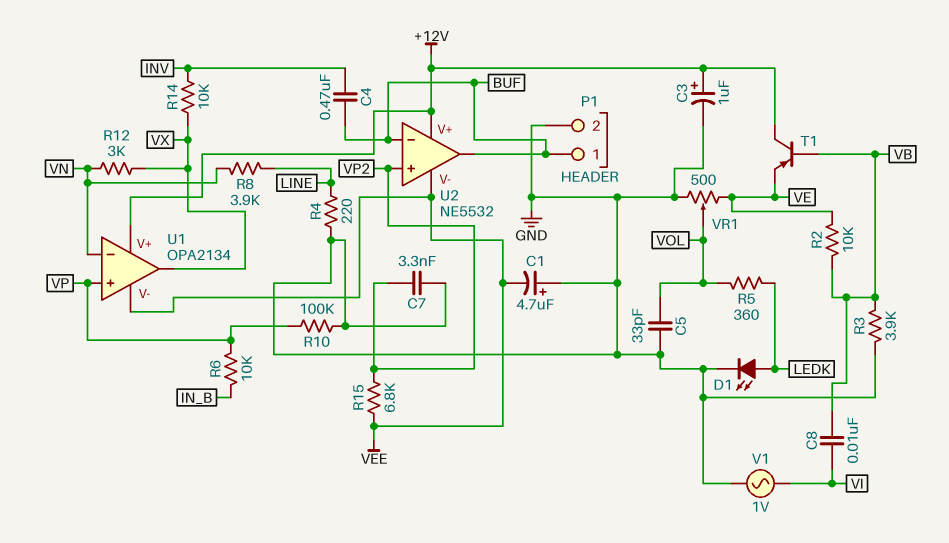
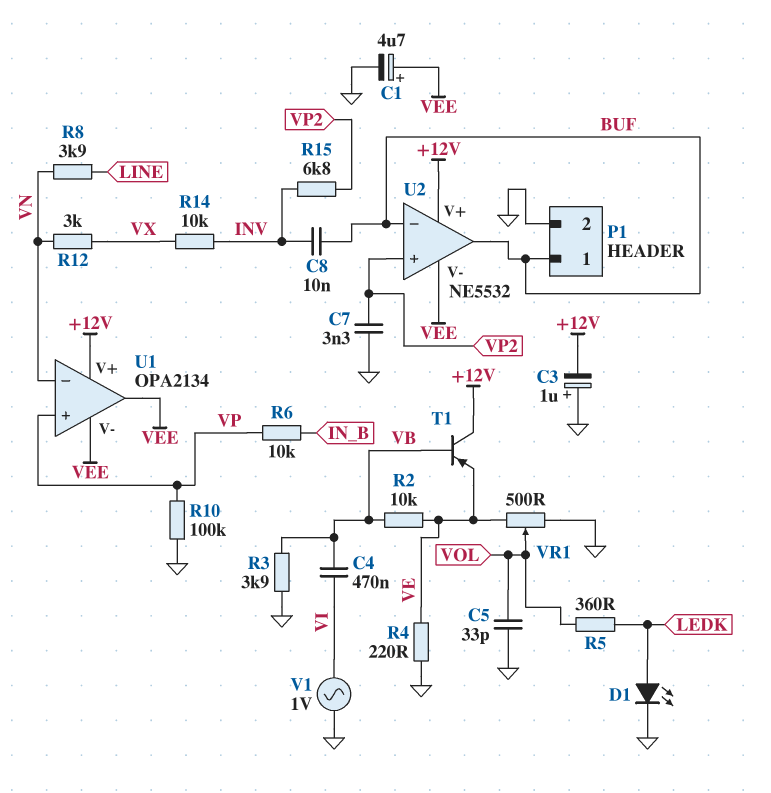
C1: 4.7uF (plus GND, minus VEE) -> 4.7uF (plus VEE, minus GND)
C3: 1uF (plus +12V, minus GND) -> 1uF (plus GND, minus +12V)
C4: 470nF (BUF, INV) -> 470nF (VB, VI)
C8: 10nF (VB, VI) -> 10nF (BUF, INV)
R4: 220 (GND, LINE) -> 220 (GND, VE)
R15: 6.8k (VEE, VP2) -> 6.8k (INV, VP2)
U1 pin out: VX -> VEE

